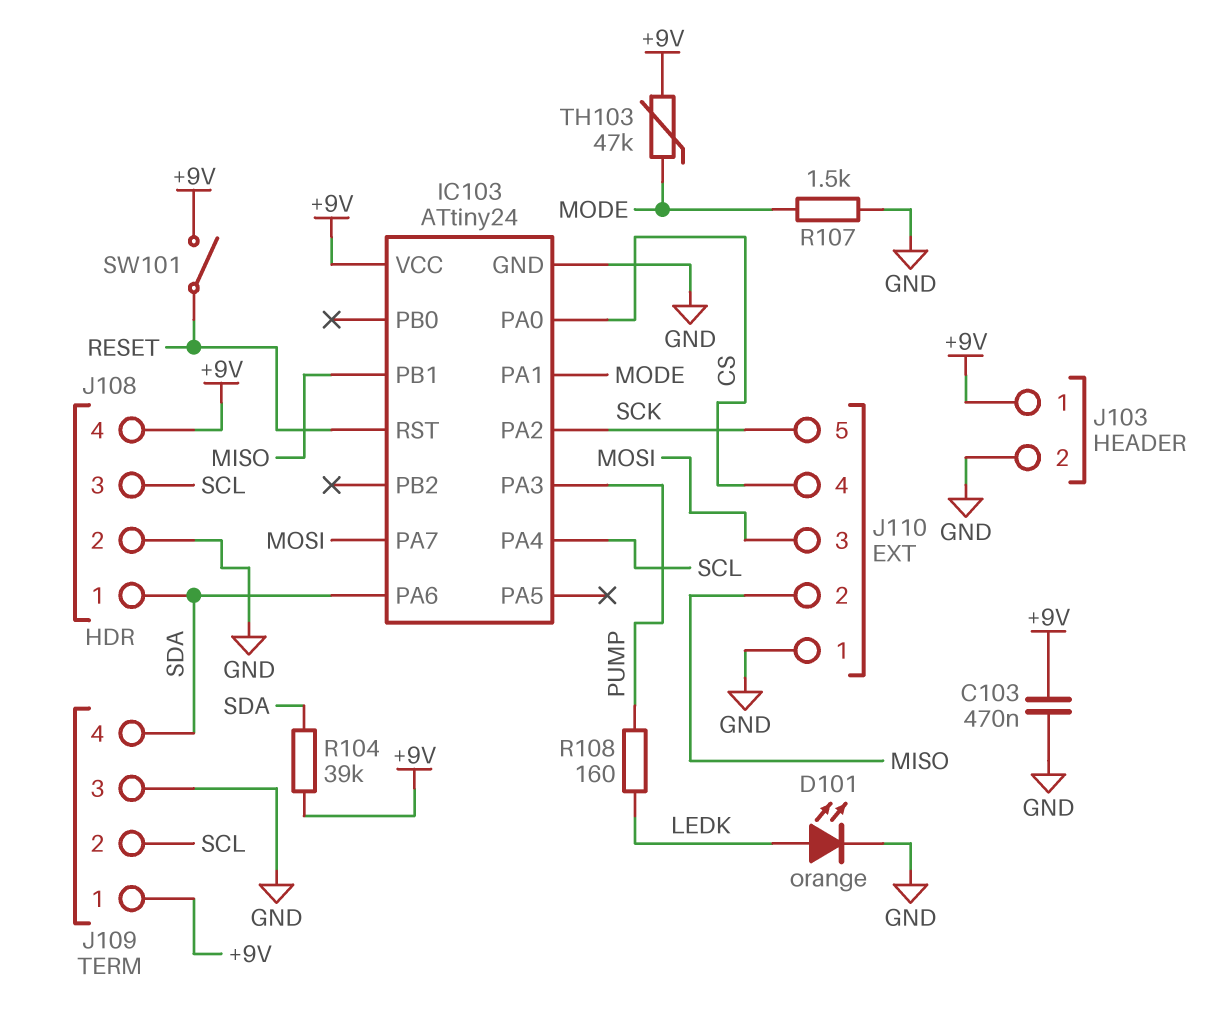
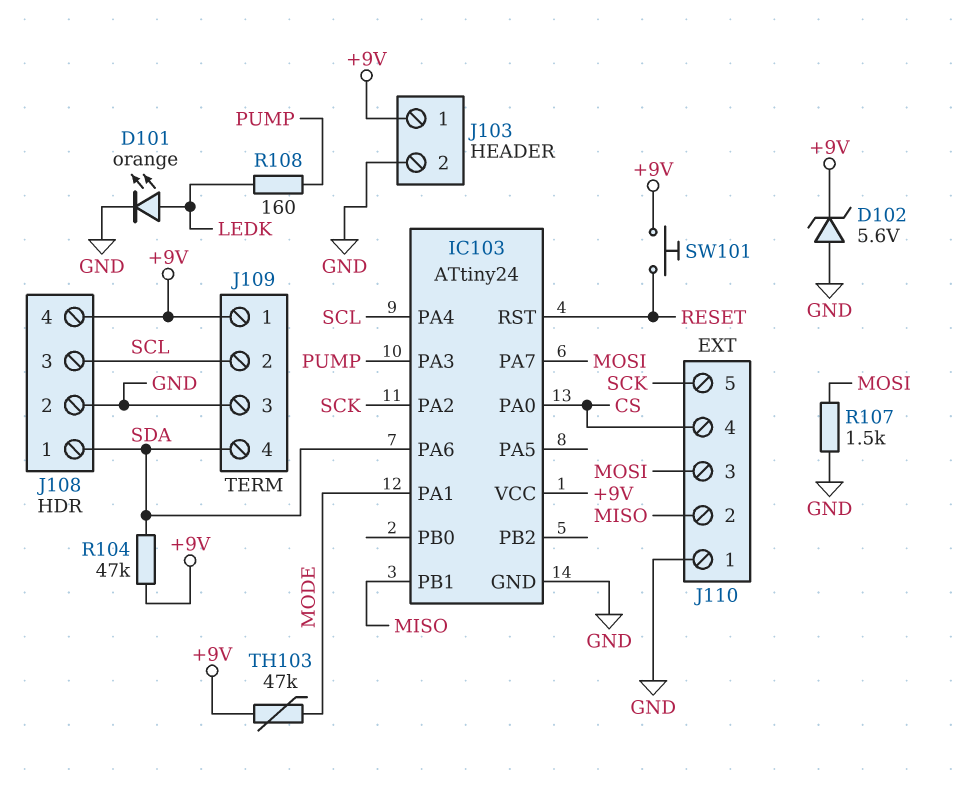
C103: 470nF (+9V, GND) -> none
D102: none -> zener 5.6V (A GND, K +9V)
R104: 39k (+9V, SDA) -> 47k (+9V, SDA)
R107: 1.5k (GND, MODE) -> 1.5k (GND, MOSI)
SW101: switch (+9V, RESET) -> button (+9V, RESET)

